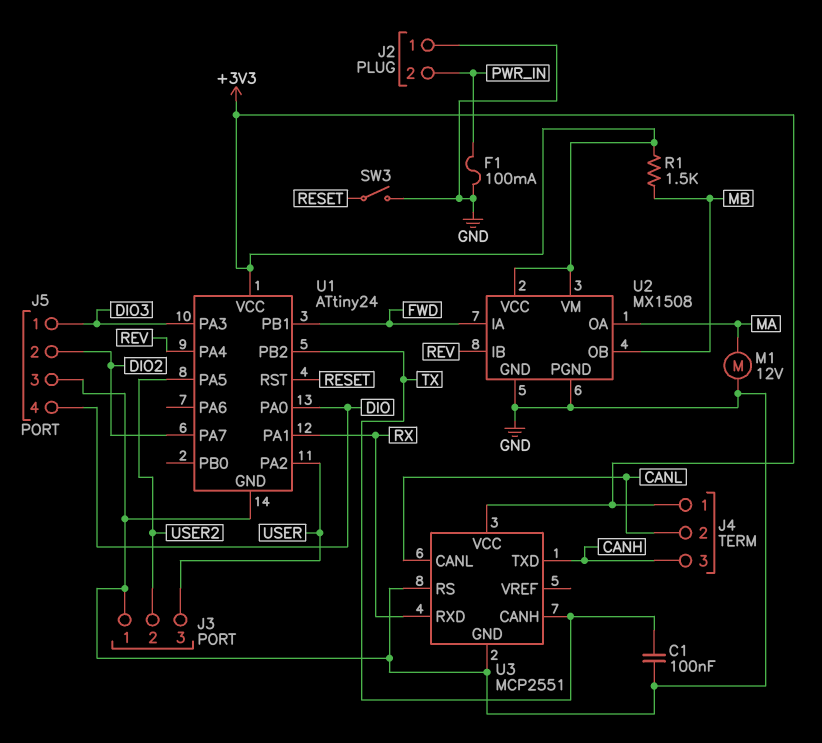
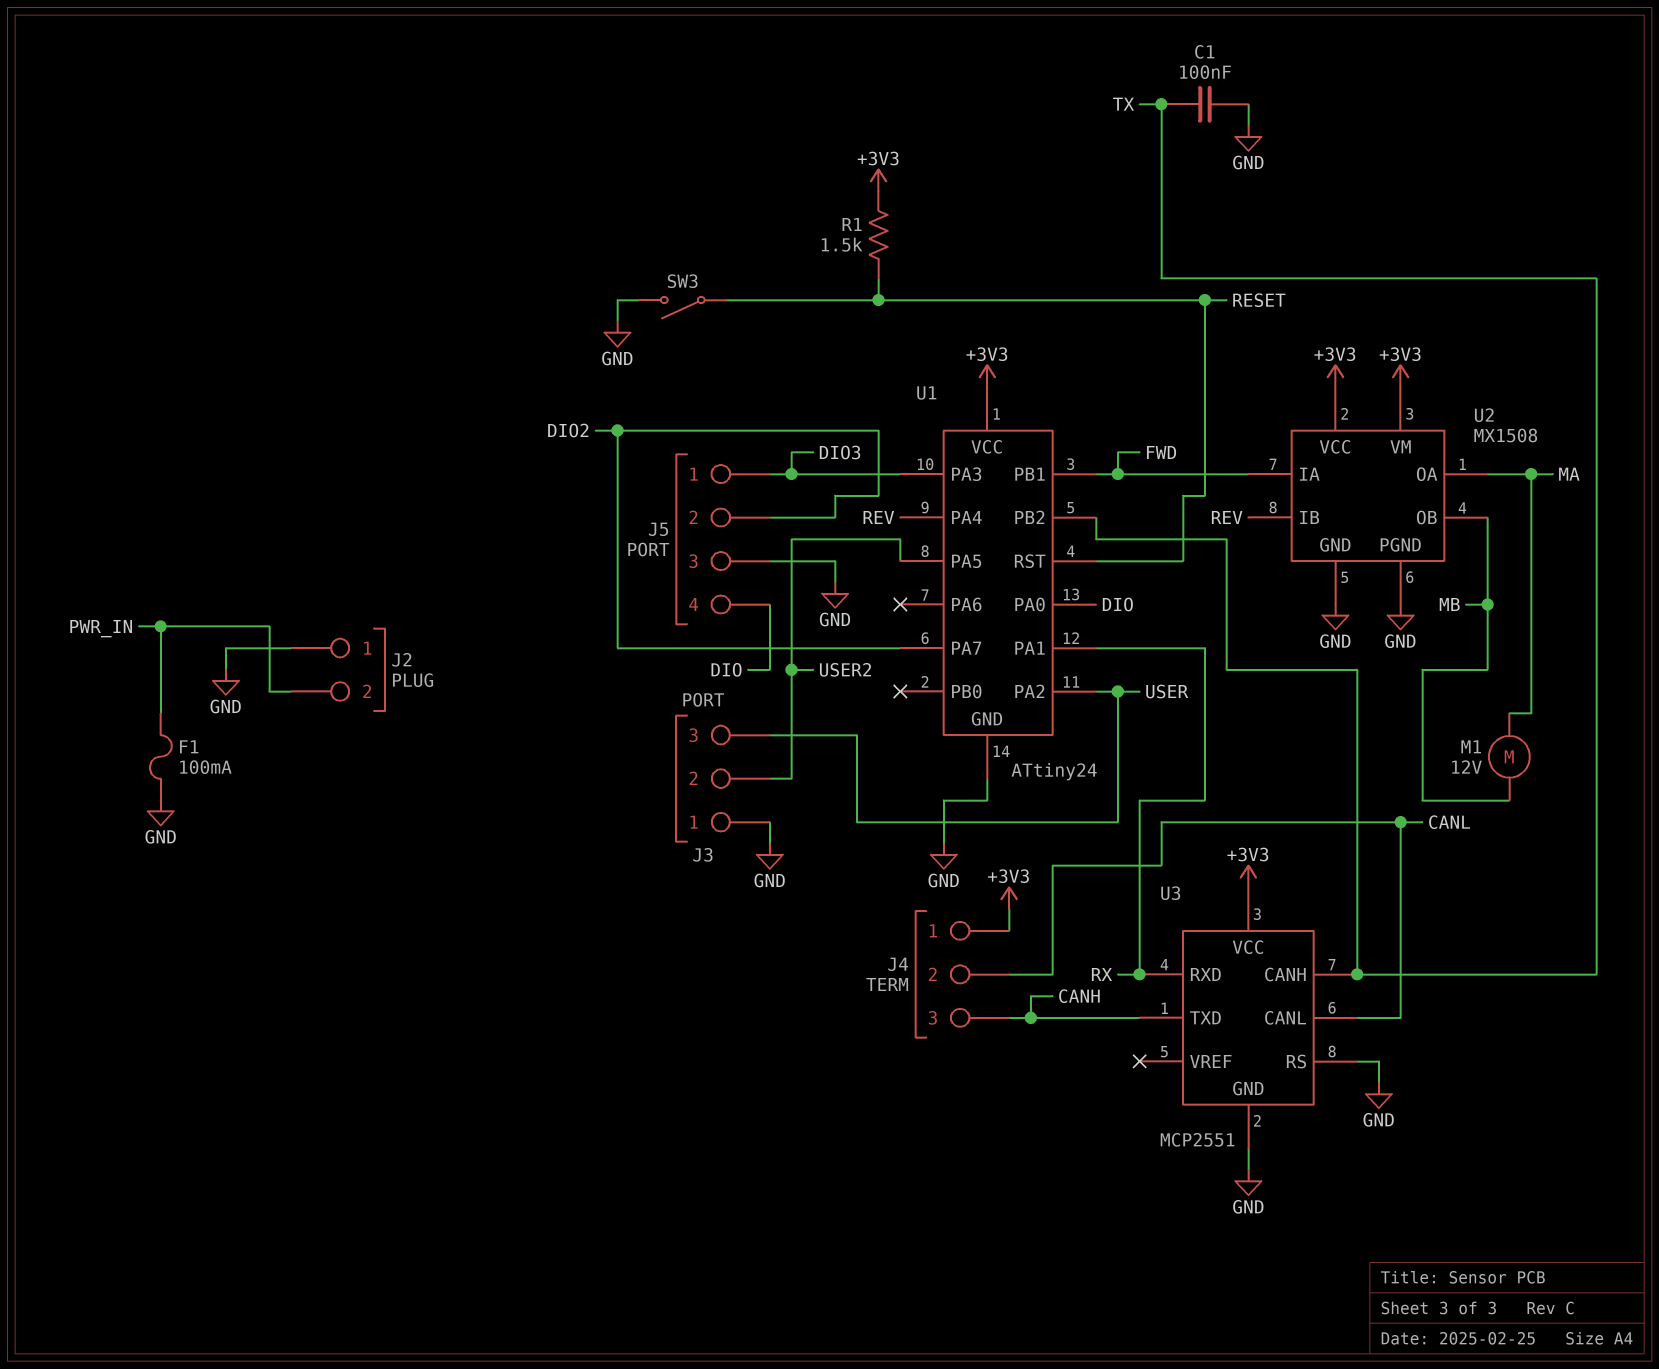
M1: motor 12V (GND, MA) -> motor 12V (MA, MB)
R1: 1.5k (+3V3, MB) -> 1.5k (+3V3, RESET)

